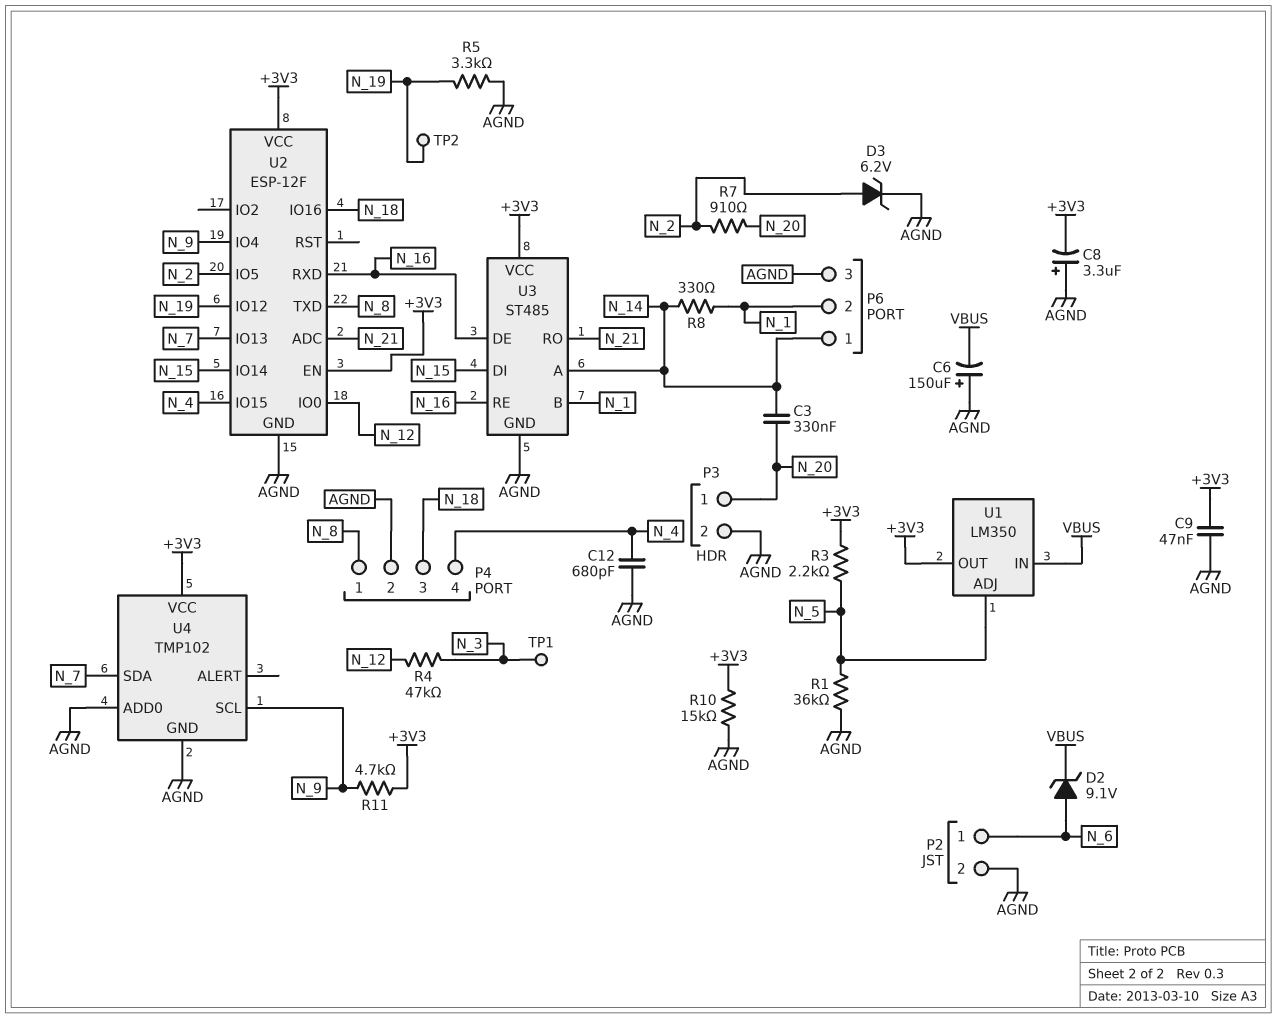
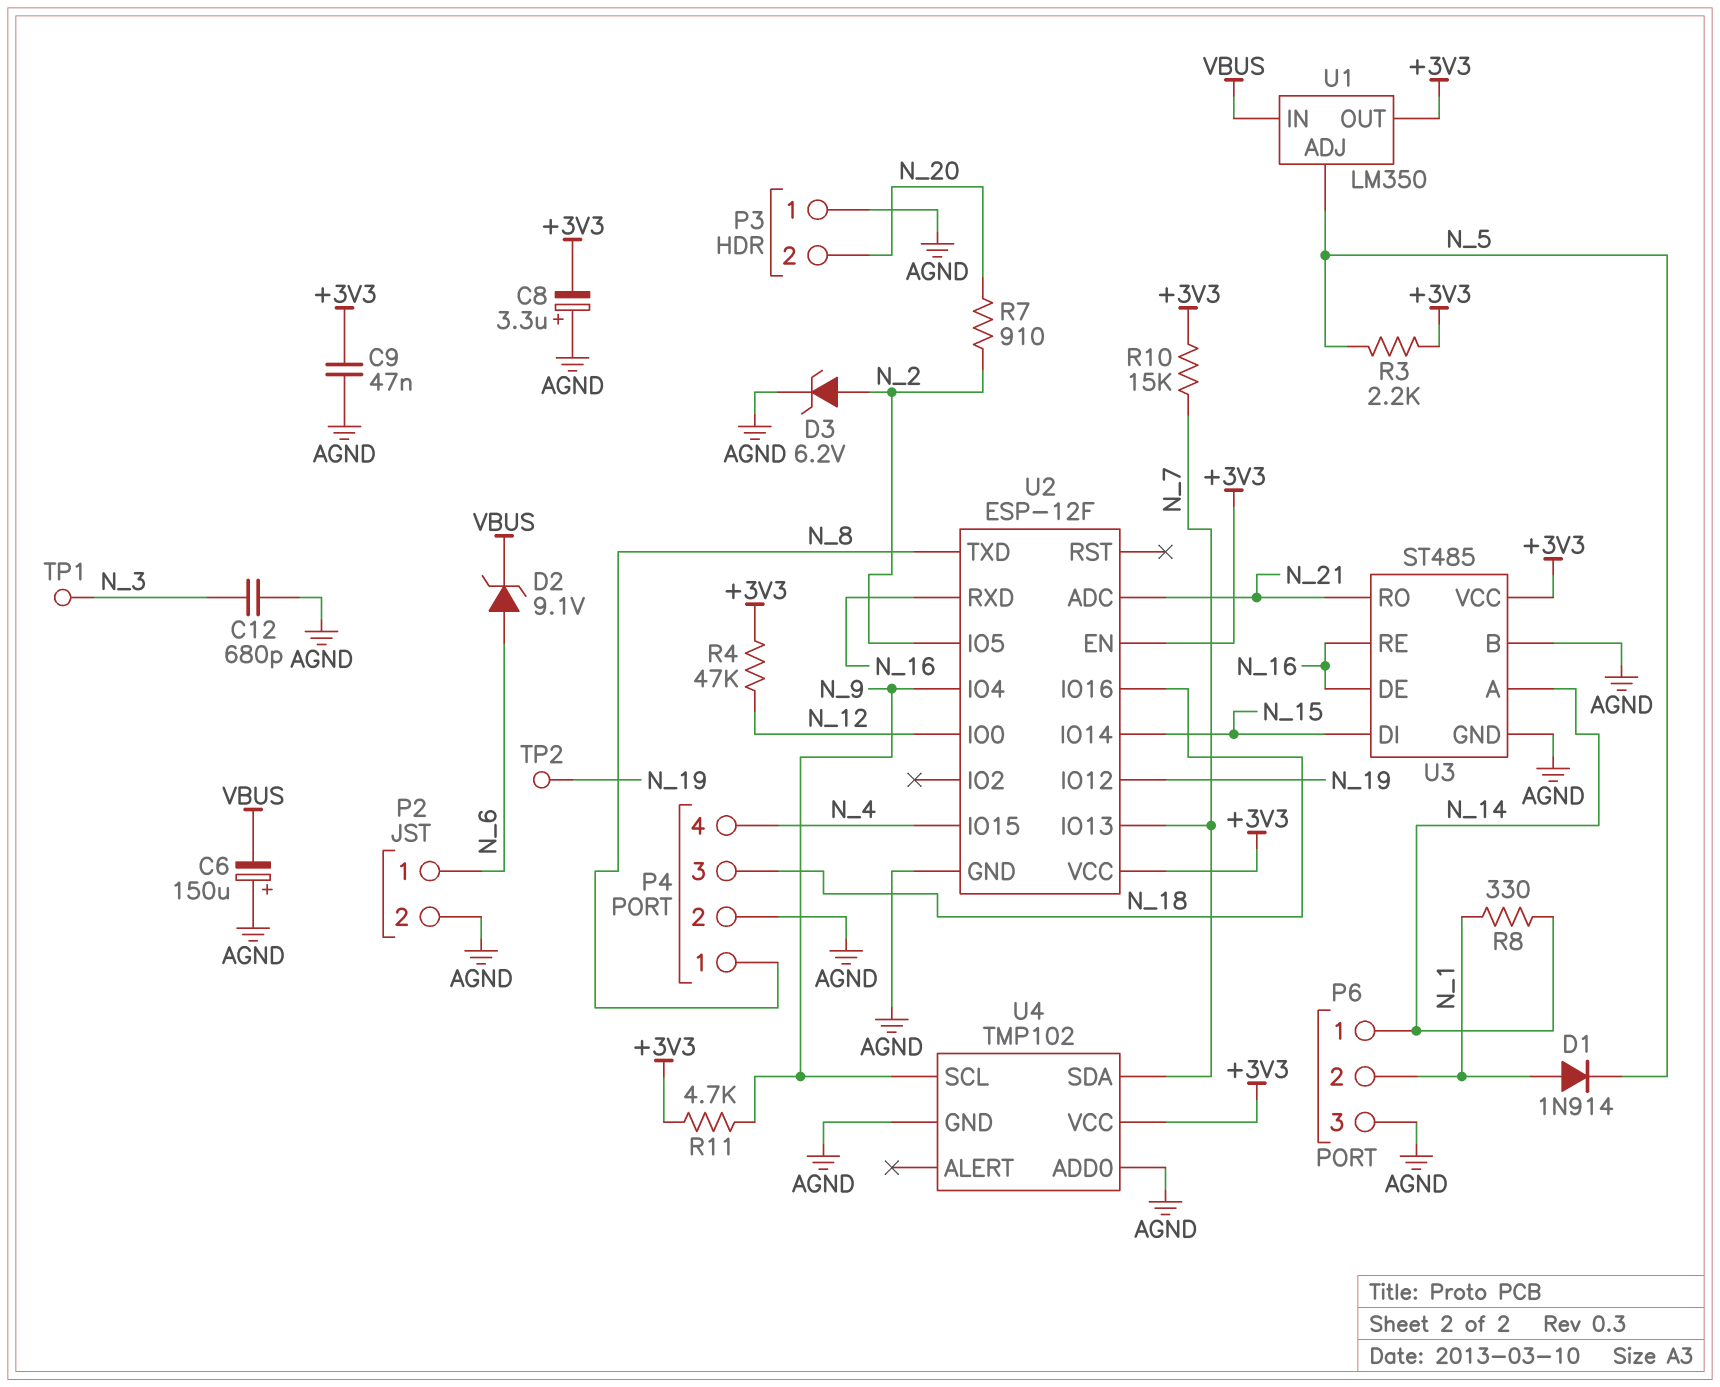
C3: 330nF (N_14, N_20) -> none
C12: 680pF (AGND, N_4) -> 680pF (AGND, N_3)
D1: none -> diode 1N914 (A N_1, K N_5)
P3 pin 1: N_20 -> AGND
P3 pin 2: AGND -> N_20
R1: 36k (AGND, N_5) -> none
R4: 47k (N_3, N_12) -> 47k (+3V3, N_12)
R5: 3.3k (AGND, N_19) -> none
R10: 15k (+3V3, AGND) -> 15k (+3V3, N_7)
U3 pin B: N_1 -> AGND

